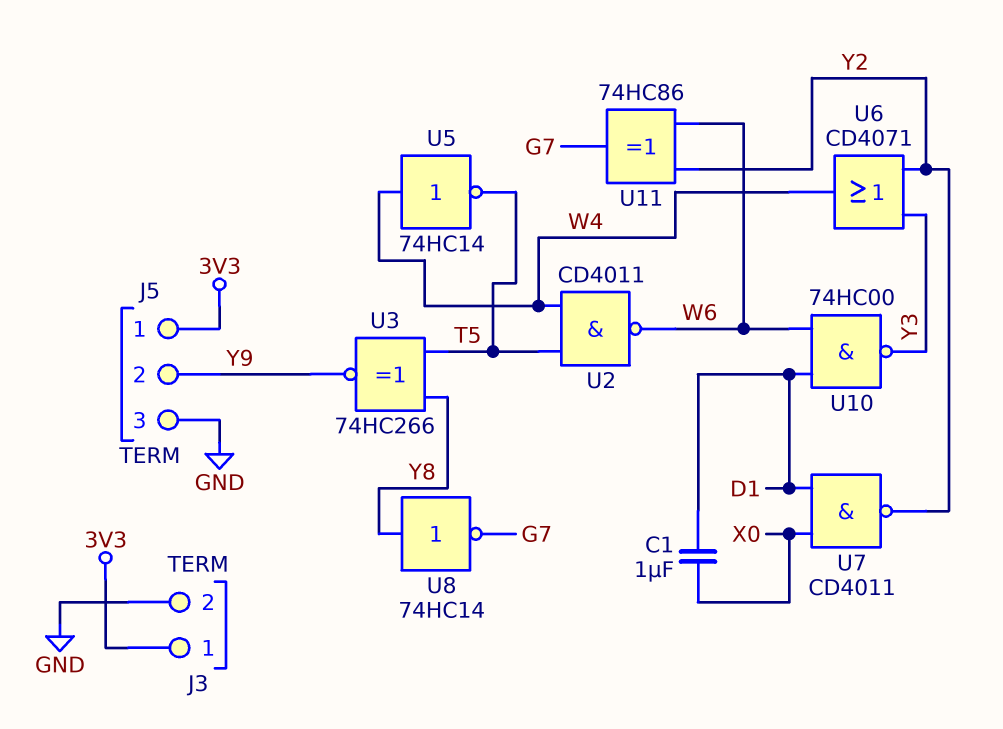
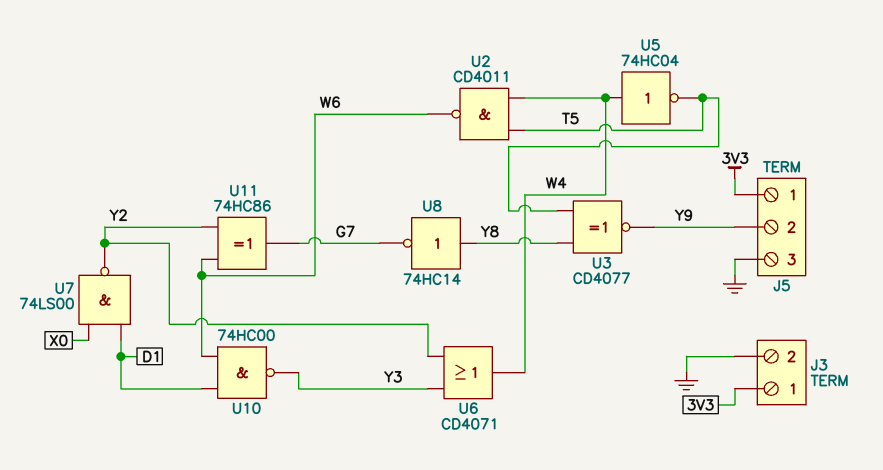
C1: 1uF (D1, X0) -> none
U3: XNOR 74HC266 (in T5, in Y8, out Y9) -> XNOR CD4077 (in T5, in Y8, out Y9)
U5: NOT 74HC14 (in W4, out T5) -> NOT 74HC04 (in W4, out T5)
U7: NAND CD4011 (in D1, in X0, out Y2) -> NAND 74LS00 (in D1, in X0, out Y2)

